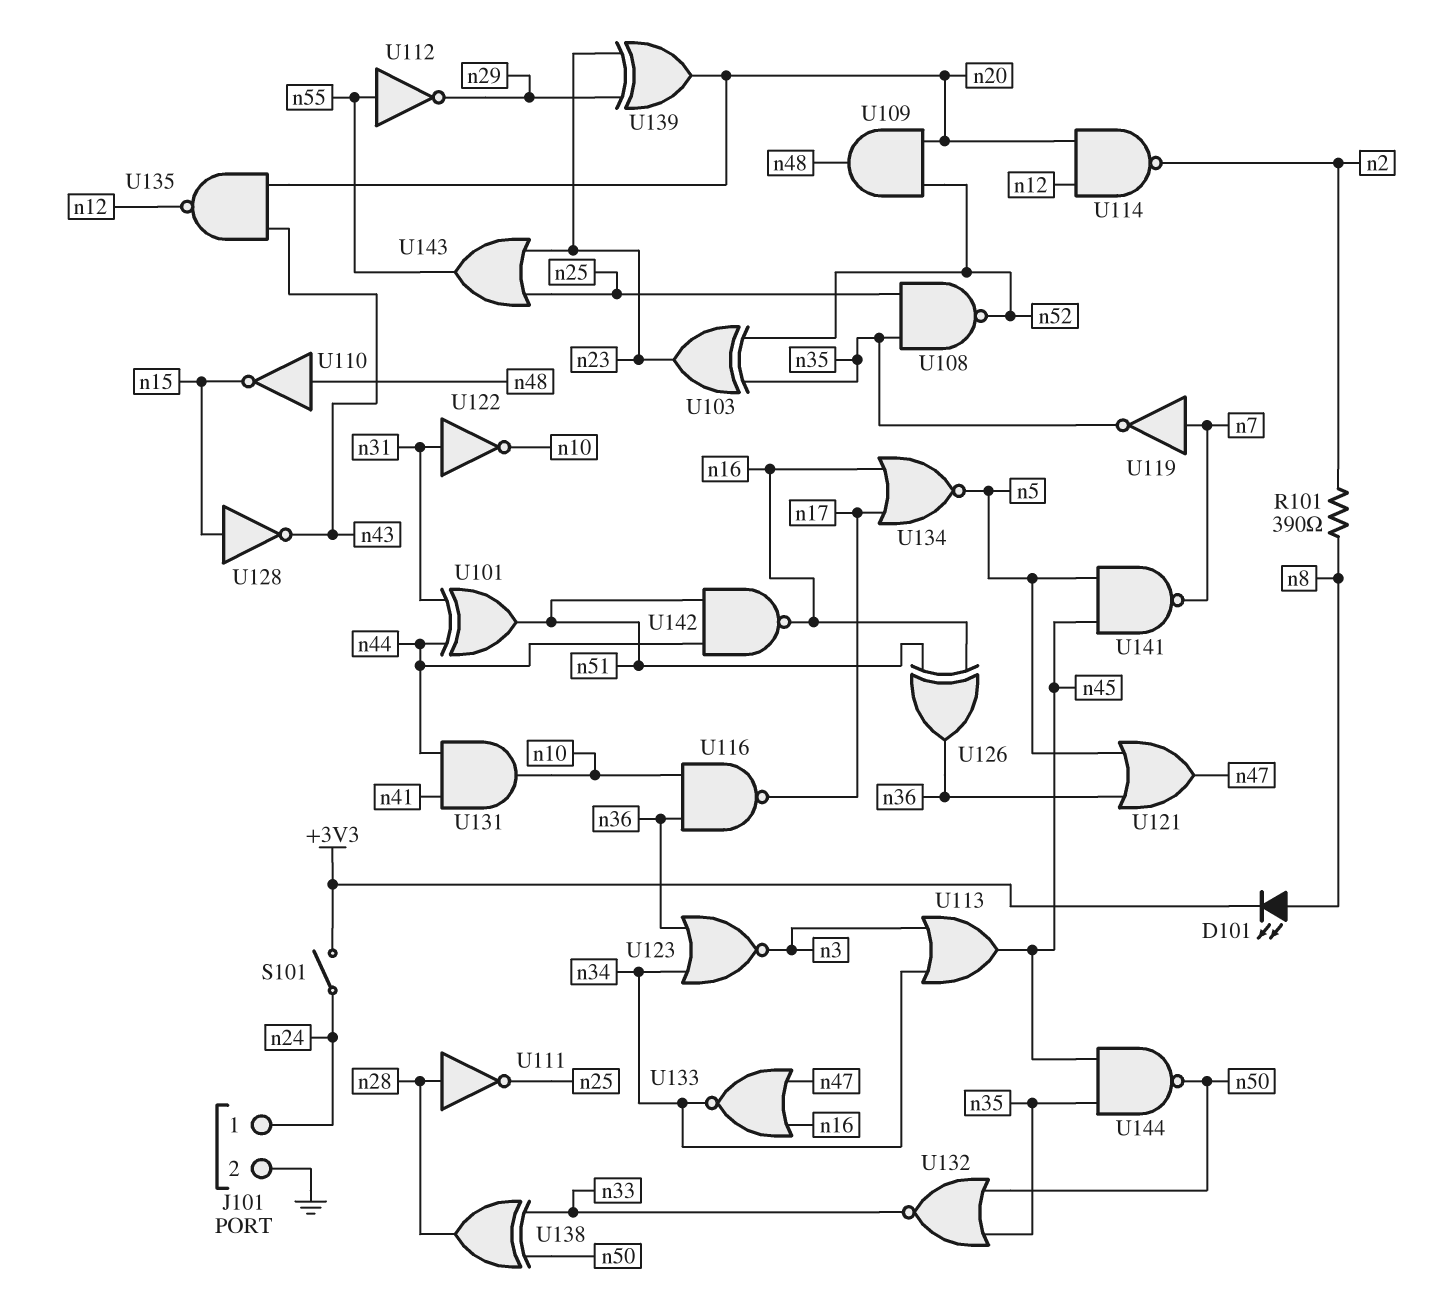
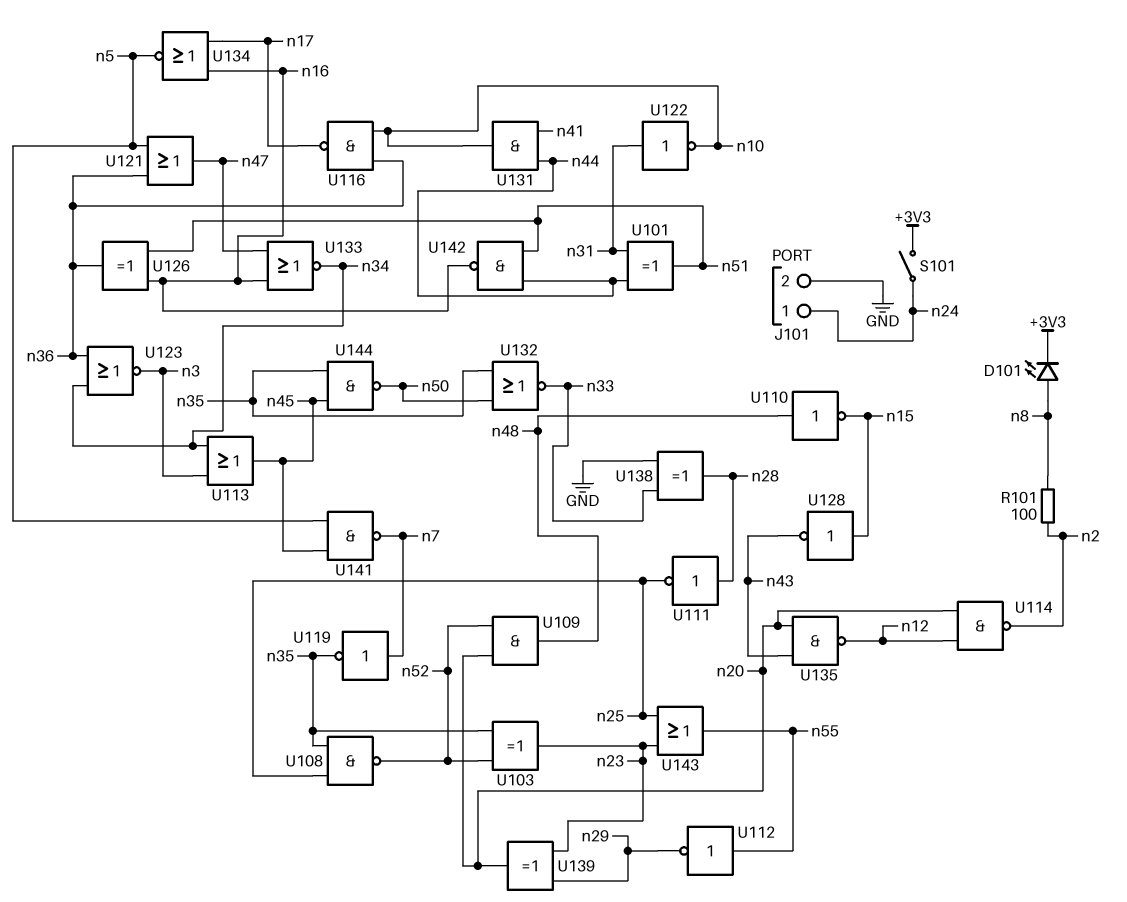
R101: 390 (n2, n8) -> 100 (n2, n8)
U138: XOR (in n33, in n50, out n28) -> XOR (in GND, in n33, out n28)

